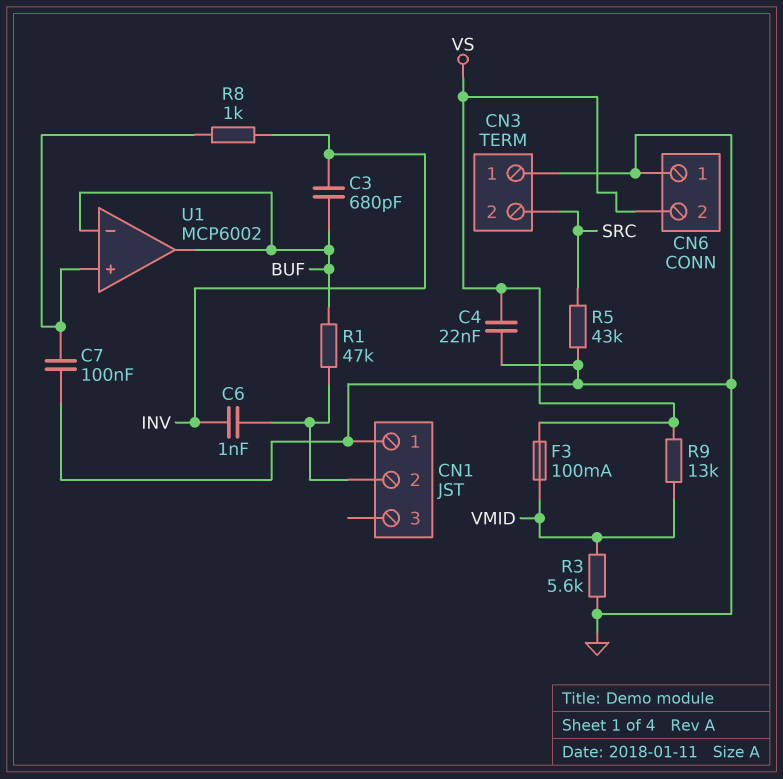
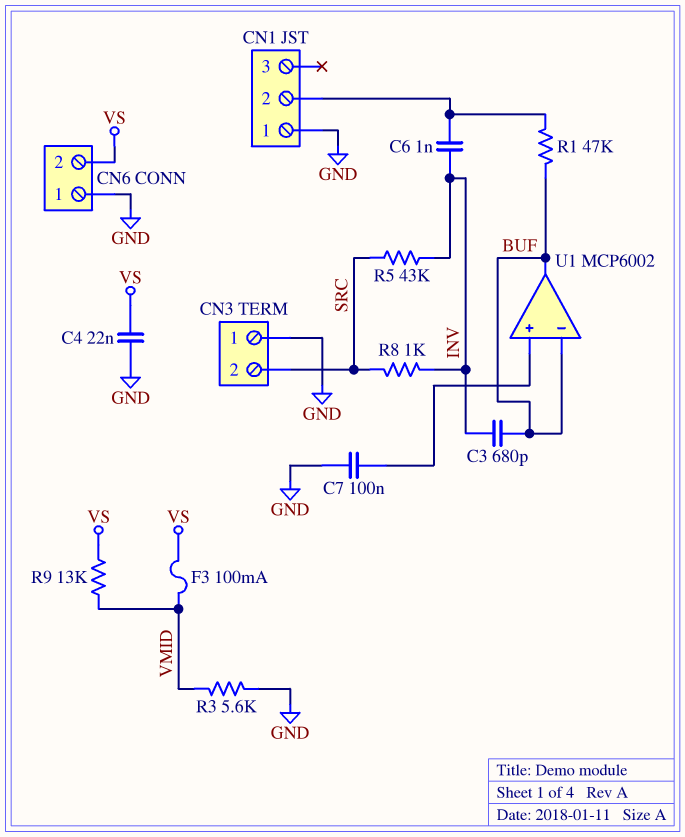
R5: 43k (GND, SRC) -> 43k (INV, SRC)
R8: 1k (INV, U1/in+) -> 1k (INV, SRC)

